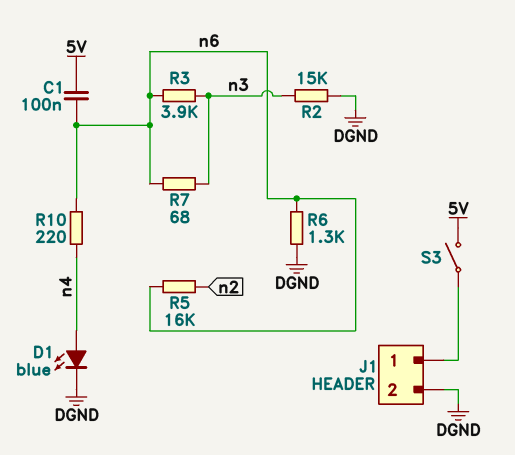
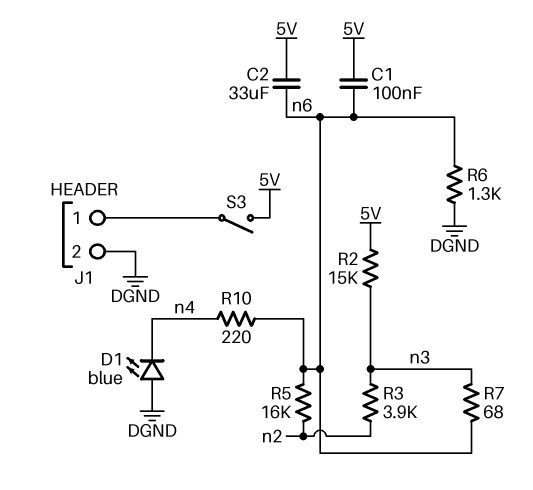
C2: none -> 33uF (5V, n6)
D1: LED blue (A n4, K DGND) -> LED blue (A DGND, K n4)
R2: 15k (DGND, n3) -> 15k (5V, n3)
R3: 3.9k (n3, n6) -> 3.9k (n2, n3)

